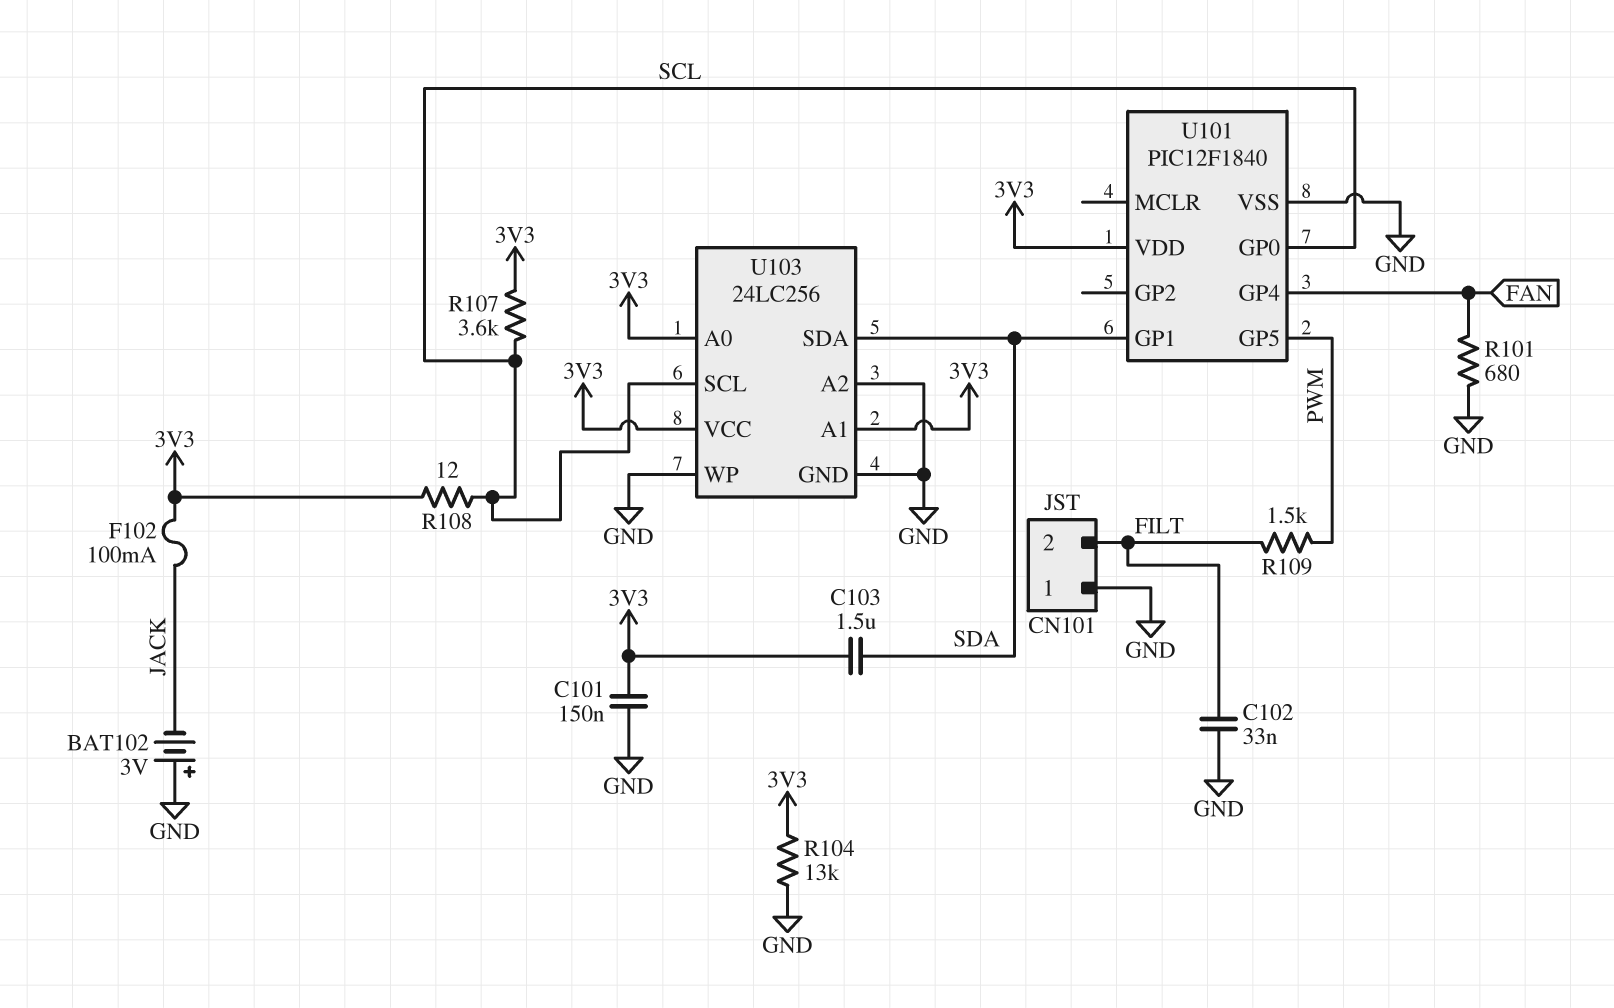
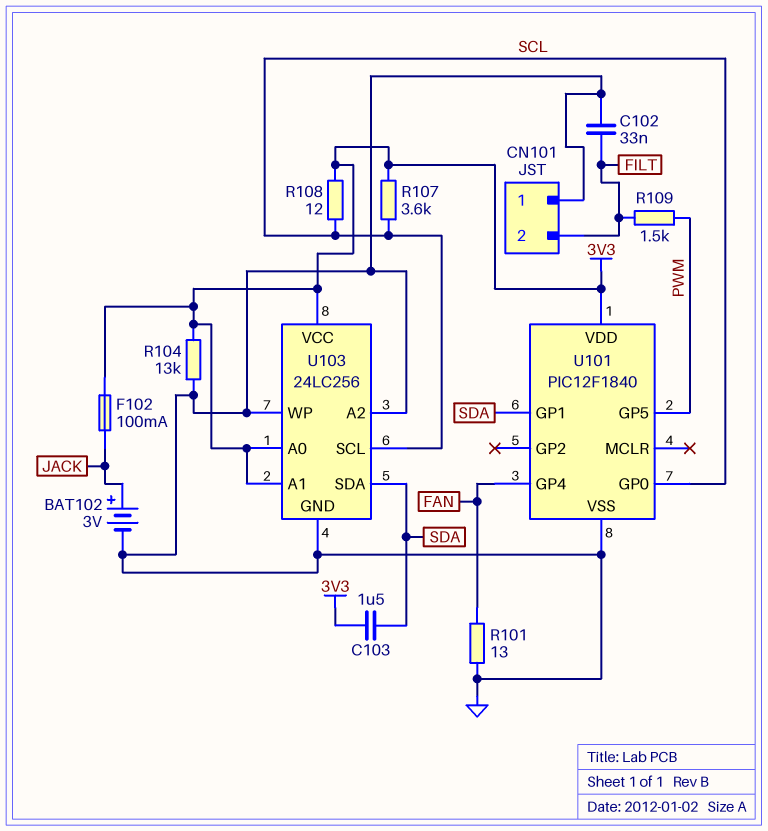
BAT102: 3V (plus GND, minus JACK) -> 3V (plus JACK, minus GND)
C101: 150nF (3V3, GND) -> none
R101: 680 (FAN, GND) -> 13 (FAN, GND)

